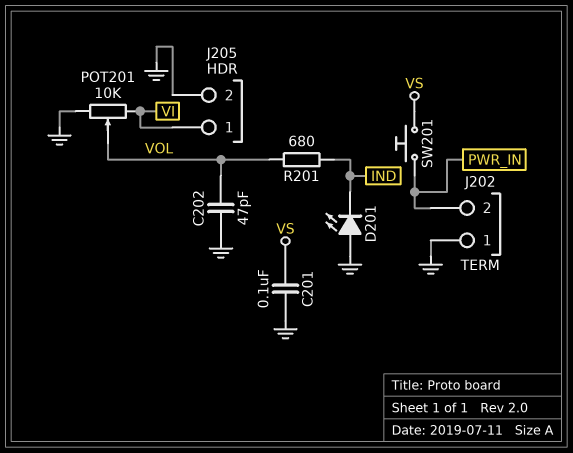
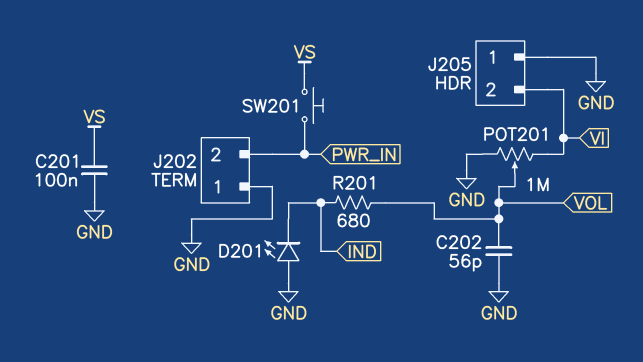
C202: 47pF (GND, VOL) -> 56pF (GND, VOL)
J205 pin 1: VI -> GND
J205 pin 2: GND -> VI
POT201: 10k (GND, VI, wiper VOL) -> 1M (GND, VI, wiper VOL)

